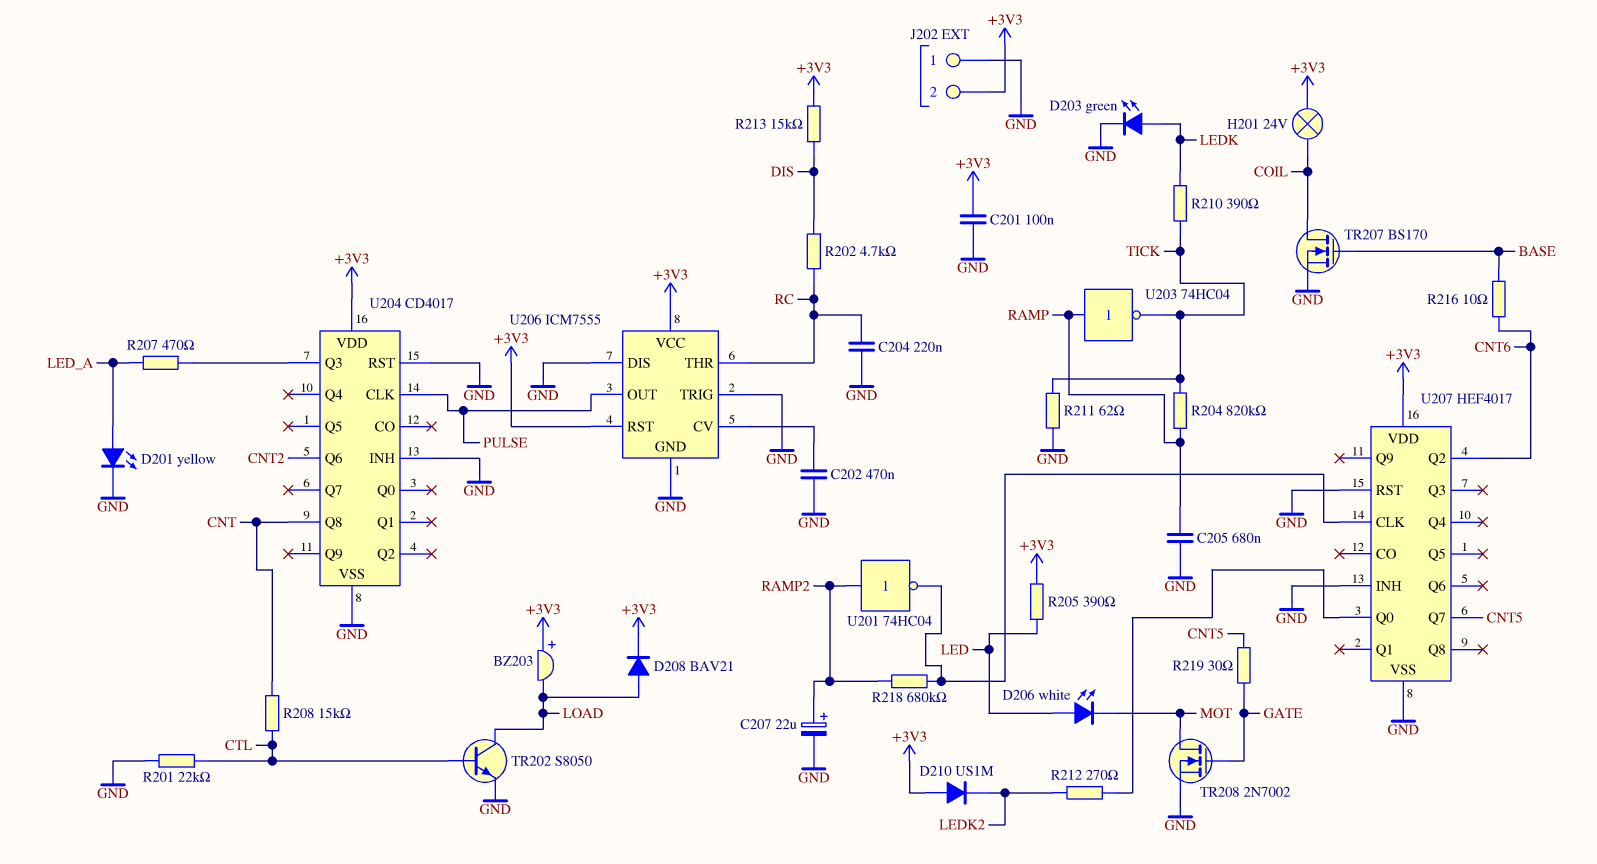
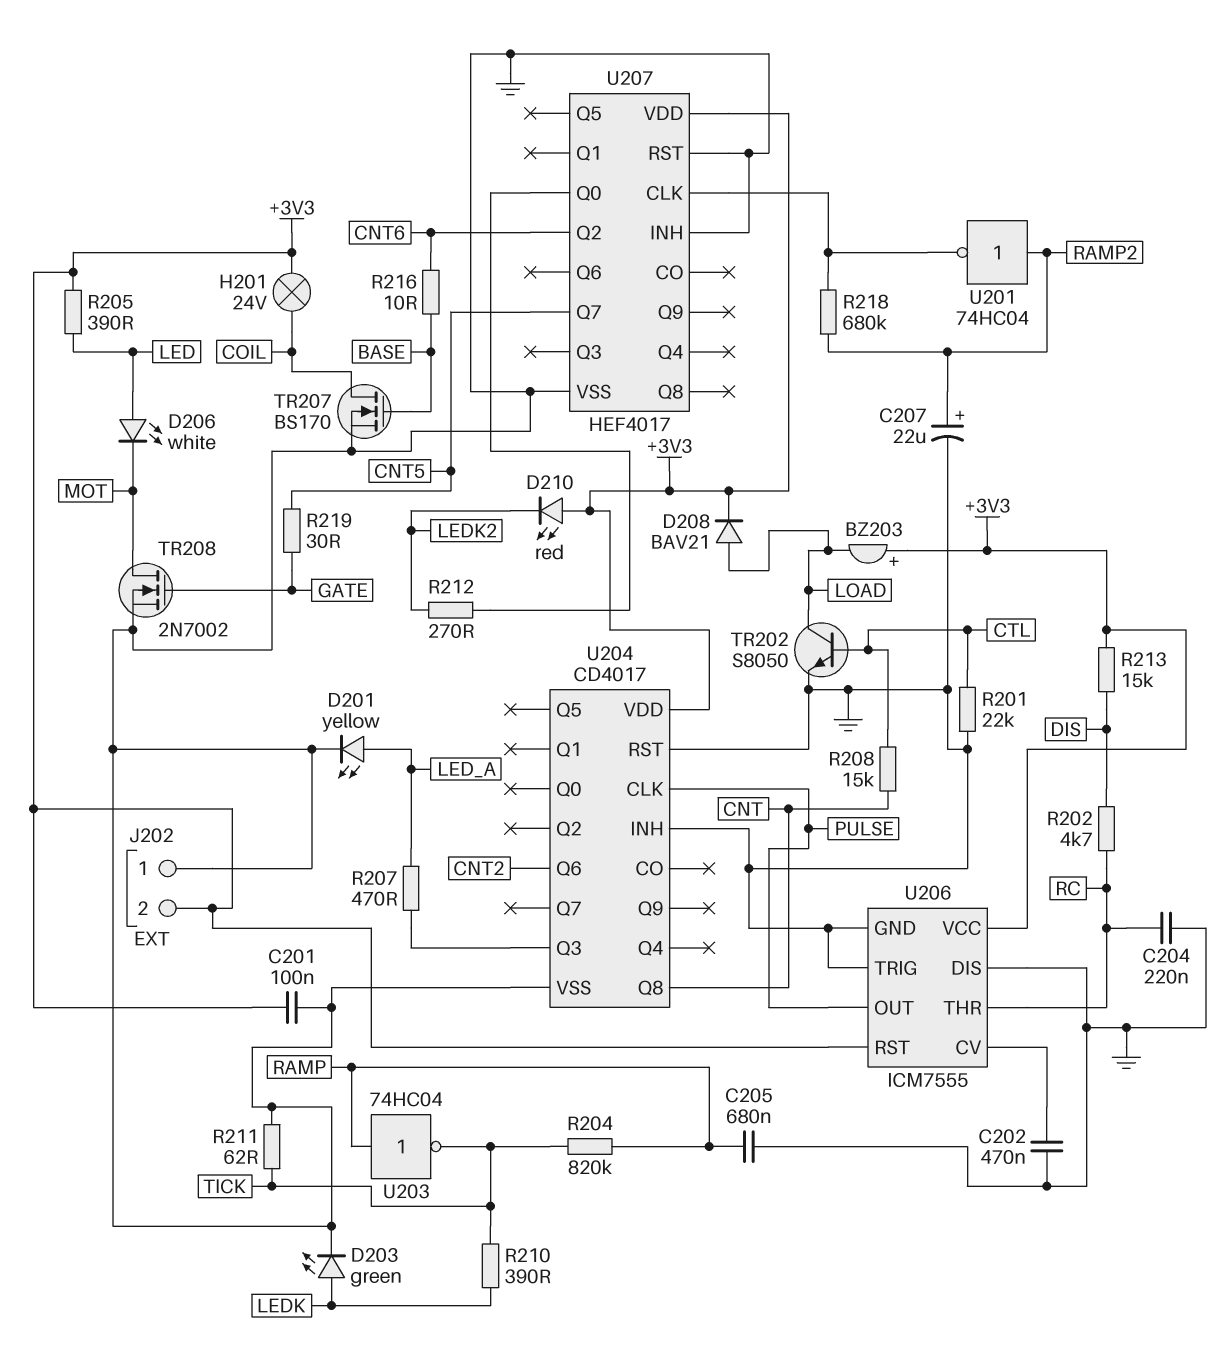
D210: diode US1M (A +3V3, K LEDK2) -> LED red (A +3V3, K LEDK2)

